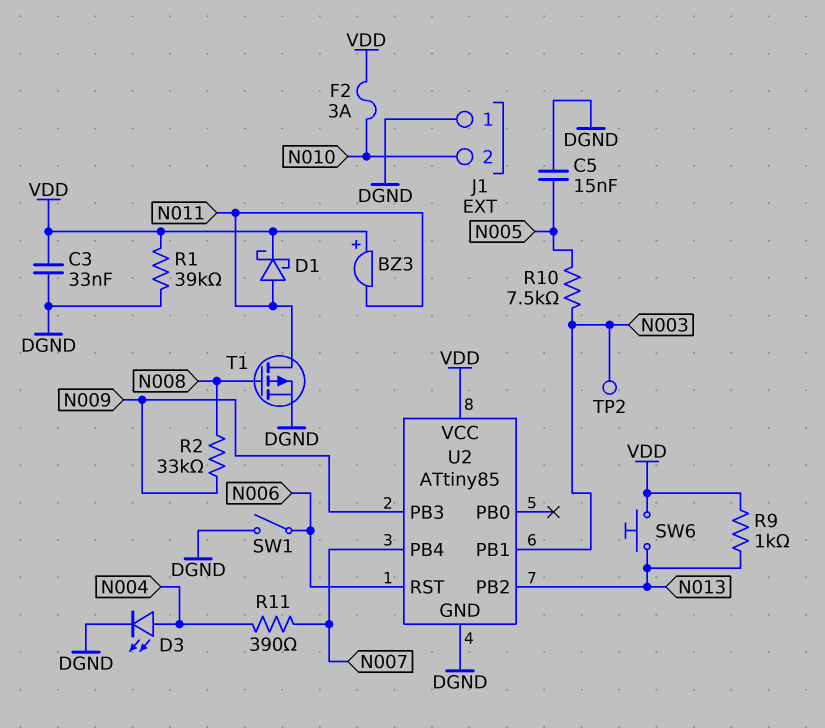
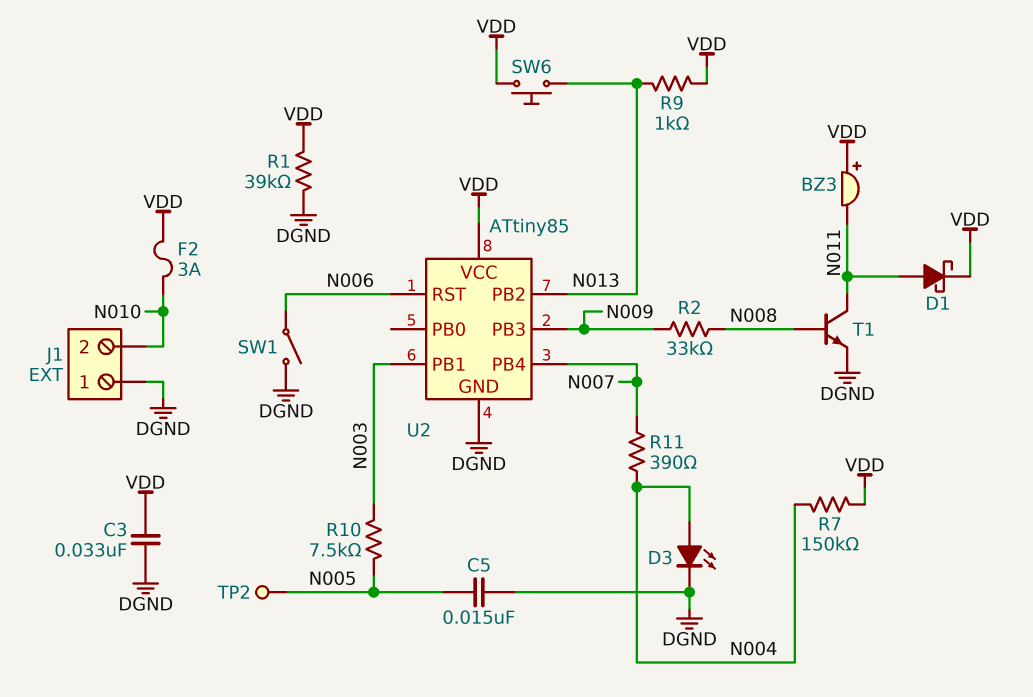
R7: none -> 150k (N004, VDD)
T1: PMOS (G N008, D N011, S DGND) -> NPN (B N008, C N011, E DGND)
TP2: test point (N003) -> test point (N005)

